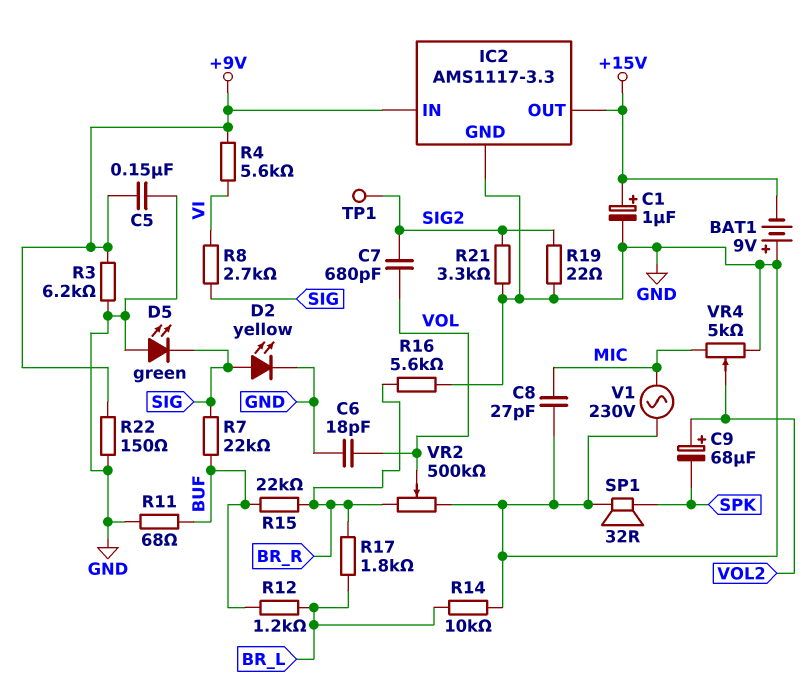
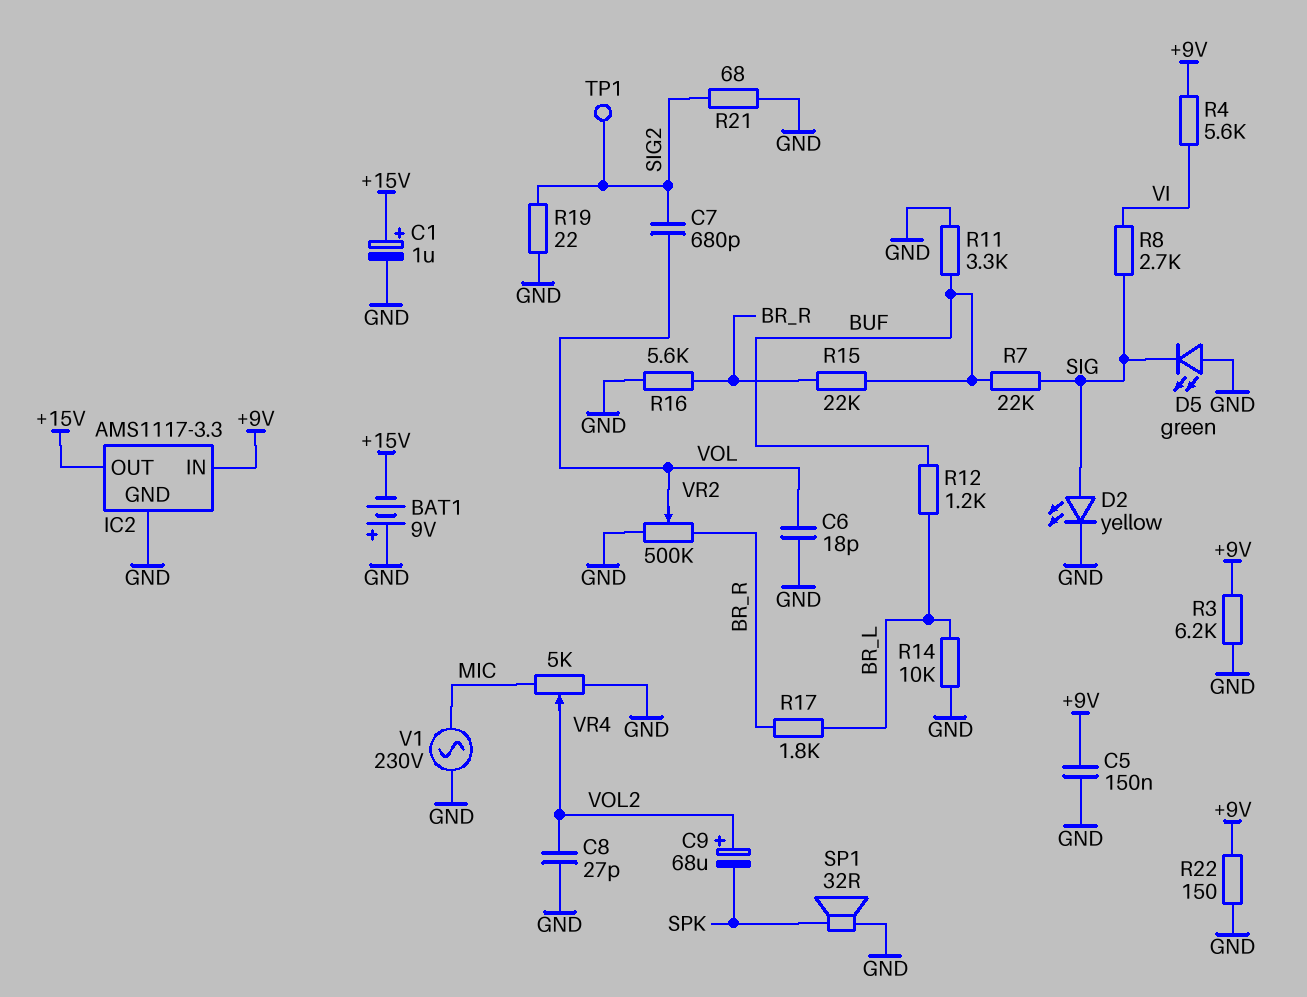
C8: 27pF (GND, MIC) -> 27pF (GND, VOL2)
R11: 68 (BUF, GND) -> 3.3k (BUF, GND)
R21: 3.3k (GND, SIG2) -> 68 (GND, SIG2)

